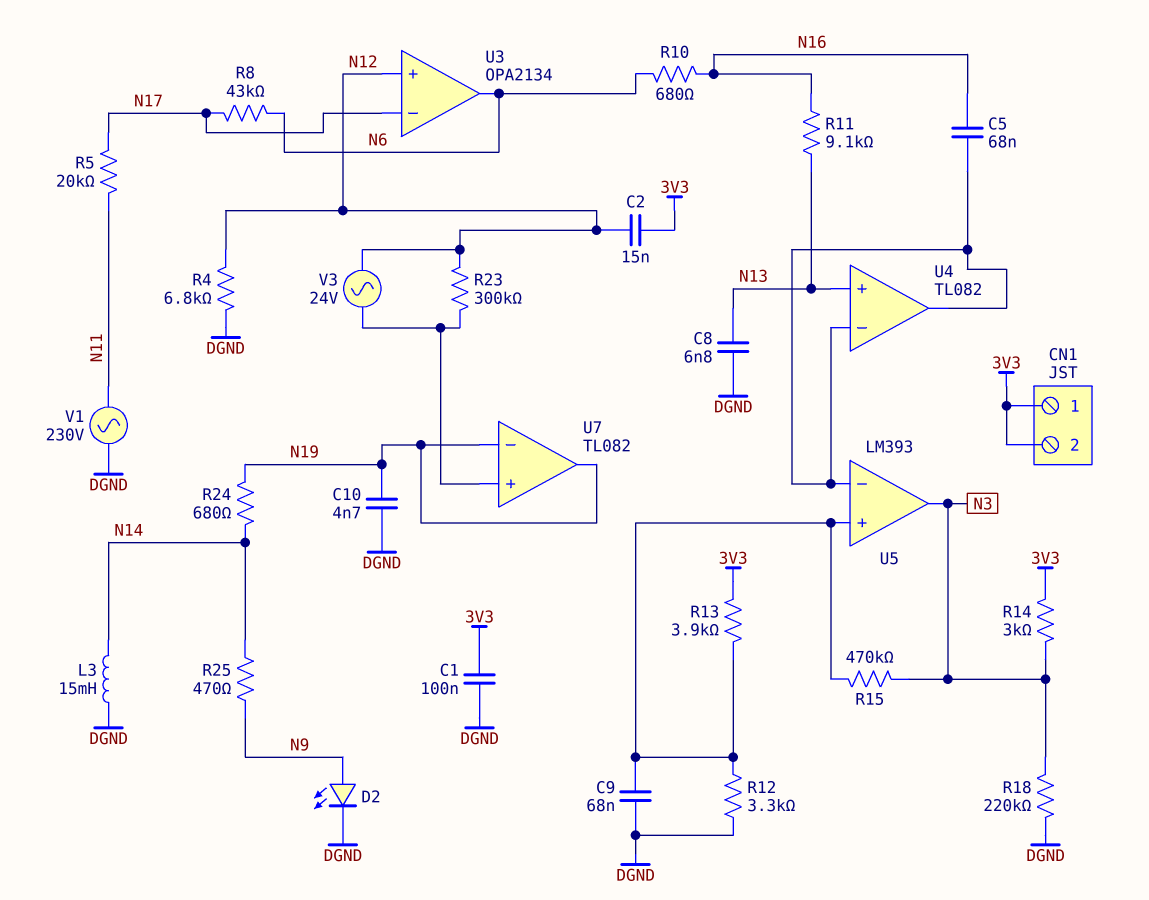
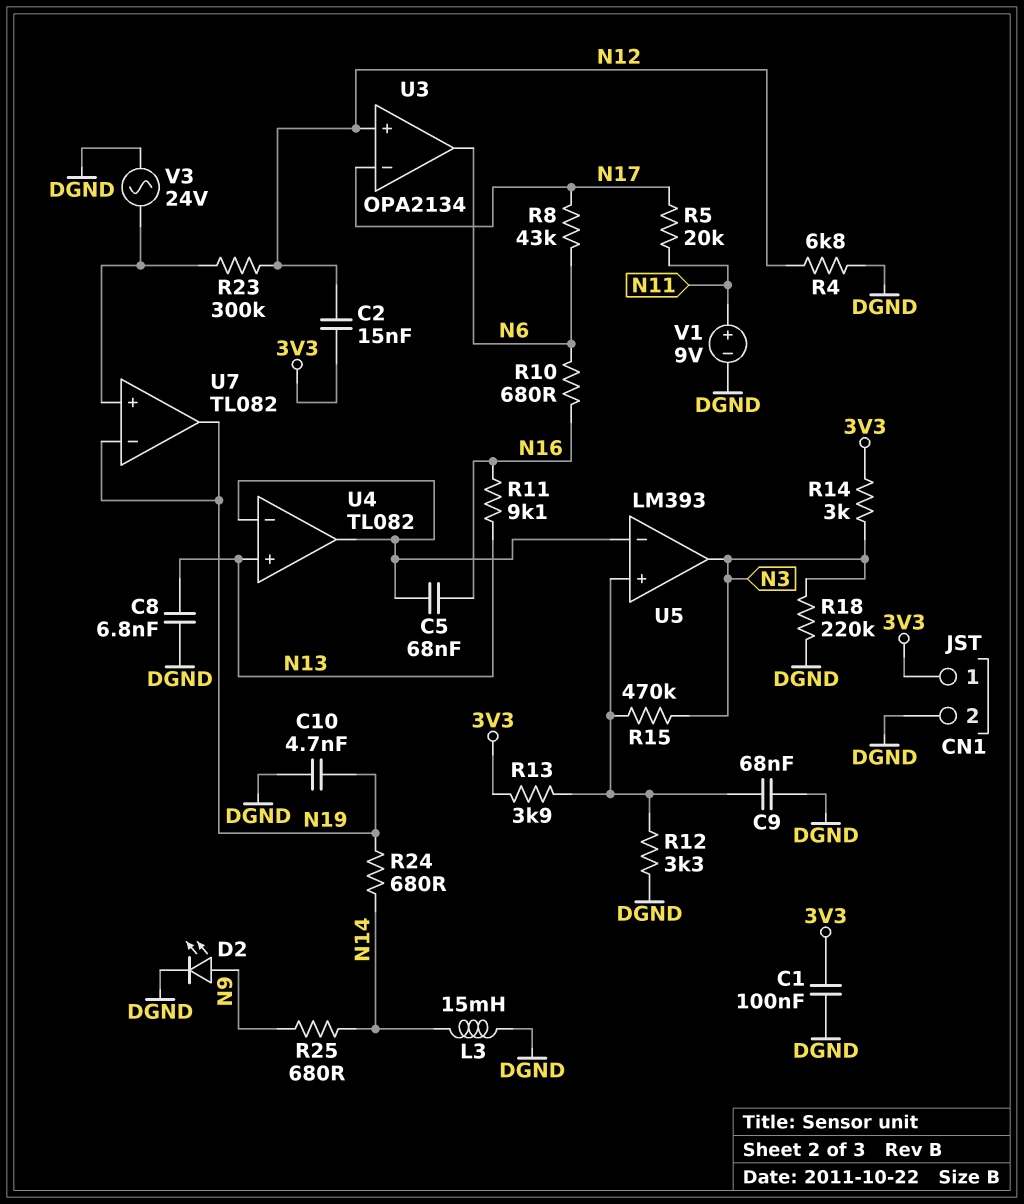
CN1 pin 2: 3V3 -> DGND
R25: 470 (N9, N14) -> 680 (N9, N14)
V1: AC 230V (DGND, N11) -> 9V (plus N11, minus DGND)
V3: AC 24V (N12, U7/in+) -> AC 24V (DGND, U7/in+)

